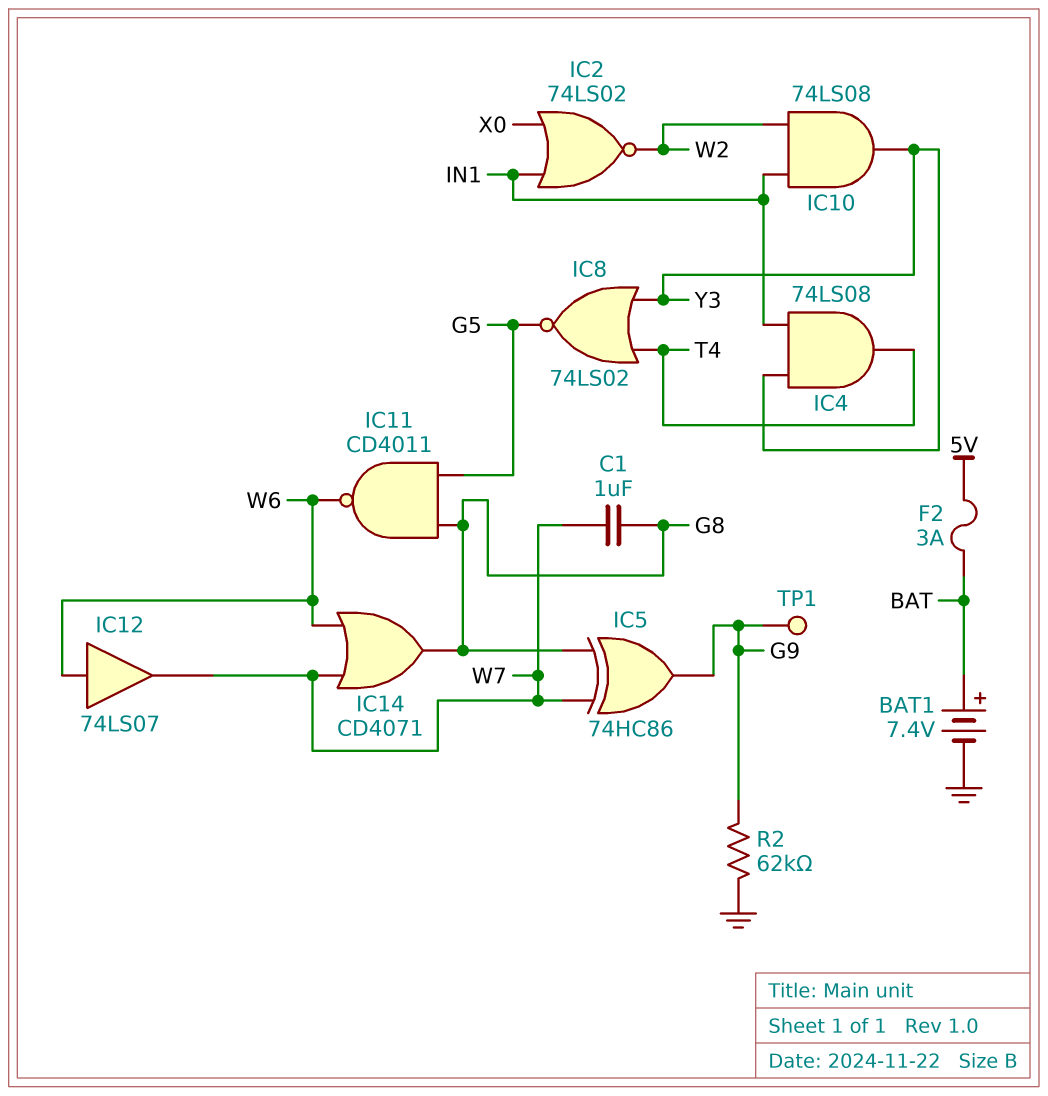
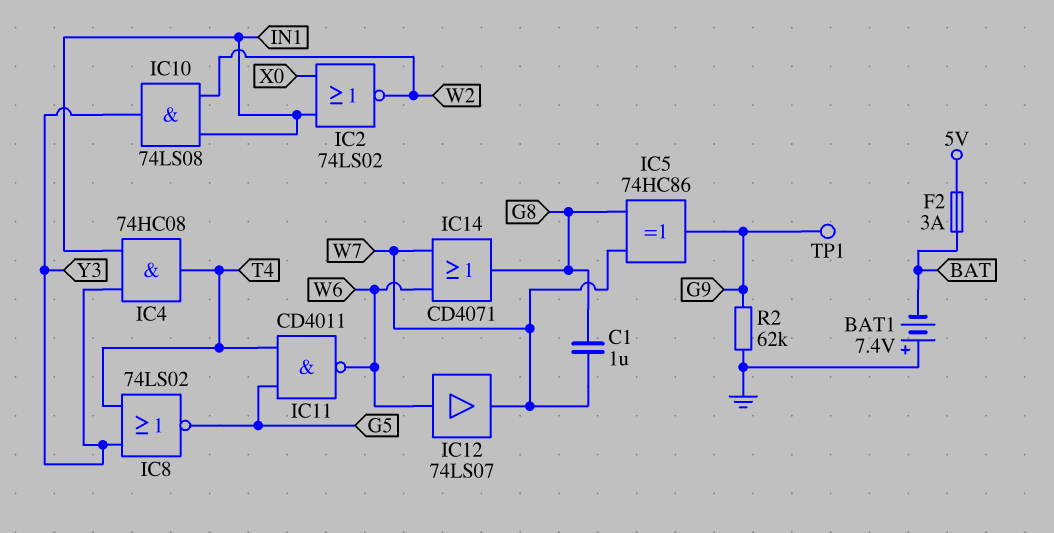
BAT1: 7.4V (plus BAT, minus GND) -> 7.4V (plus GND, minus BAT)
IC4: AND 74LS08 (in IN1, in Y3, out T4) -> AND 74HC08 (in IN1, in Y3, out T4)
IC11: NAND CD4011 (in G5, in G8, out W6) -> NAND CD4011 (in G5, in T4, out W6)

